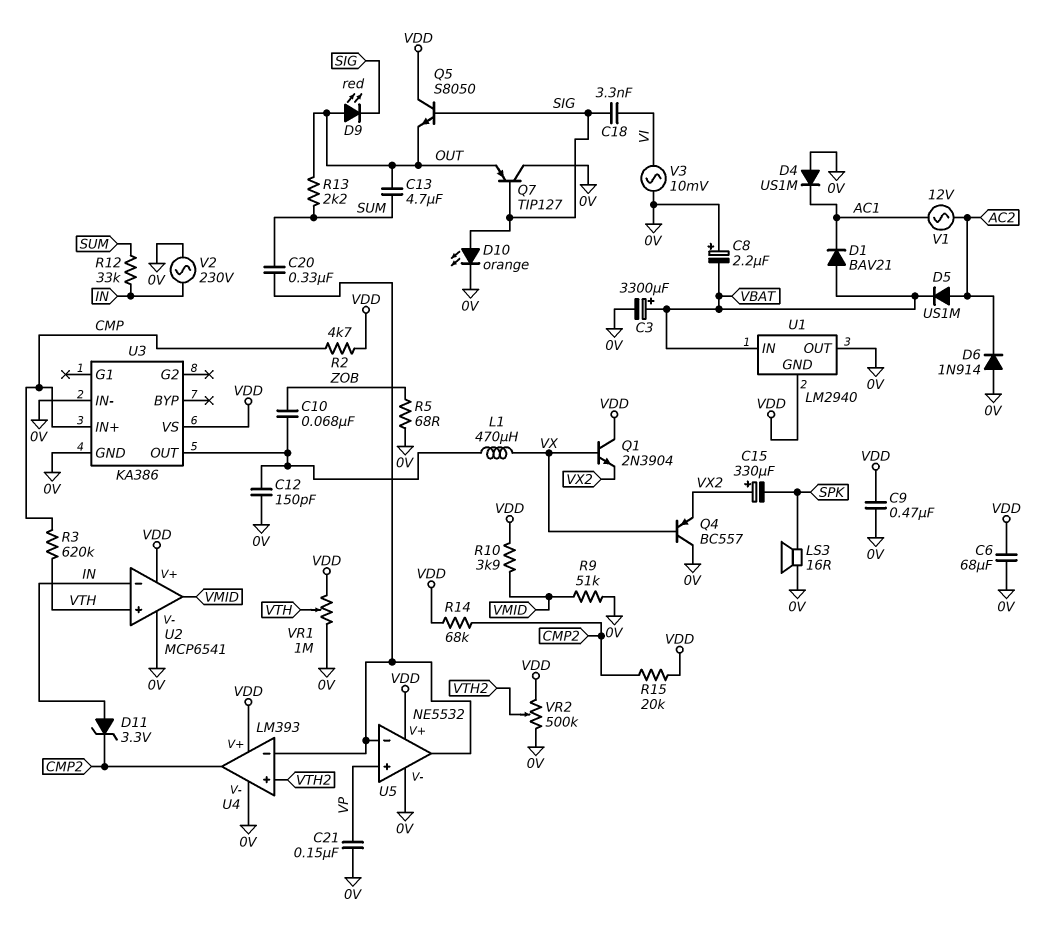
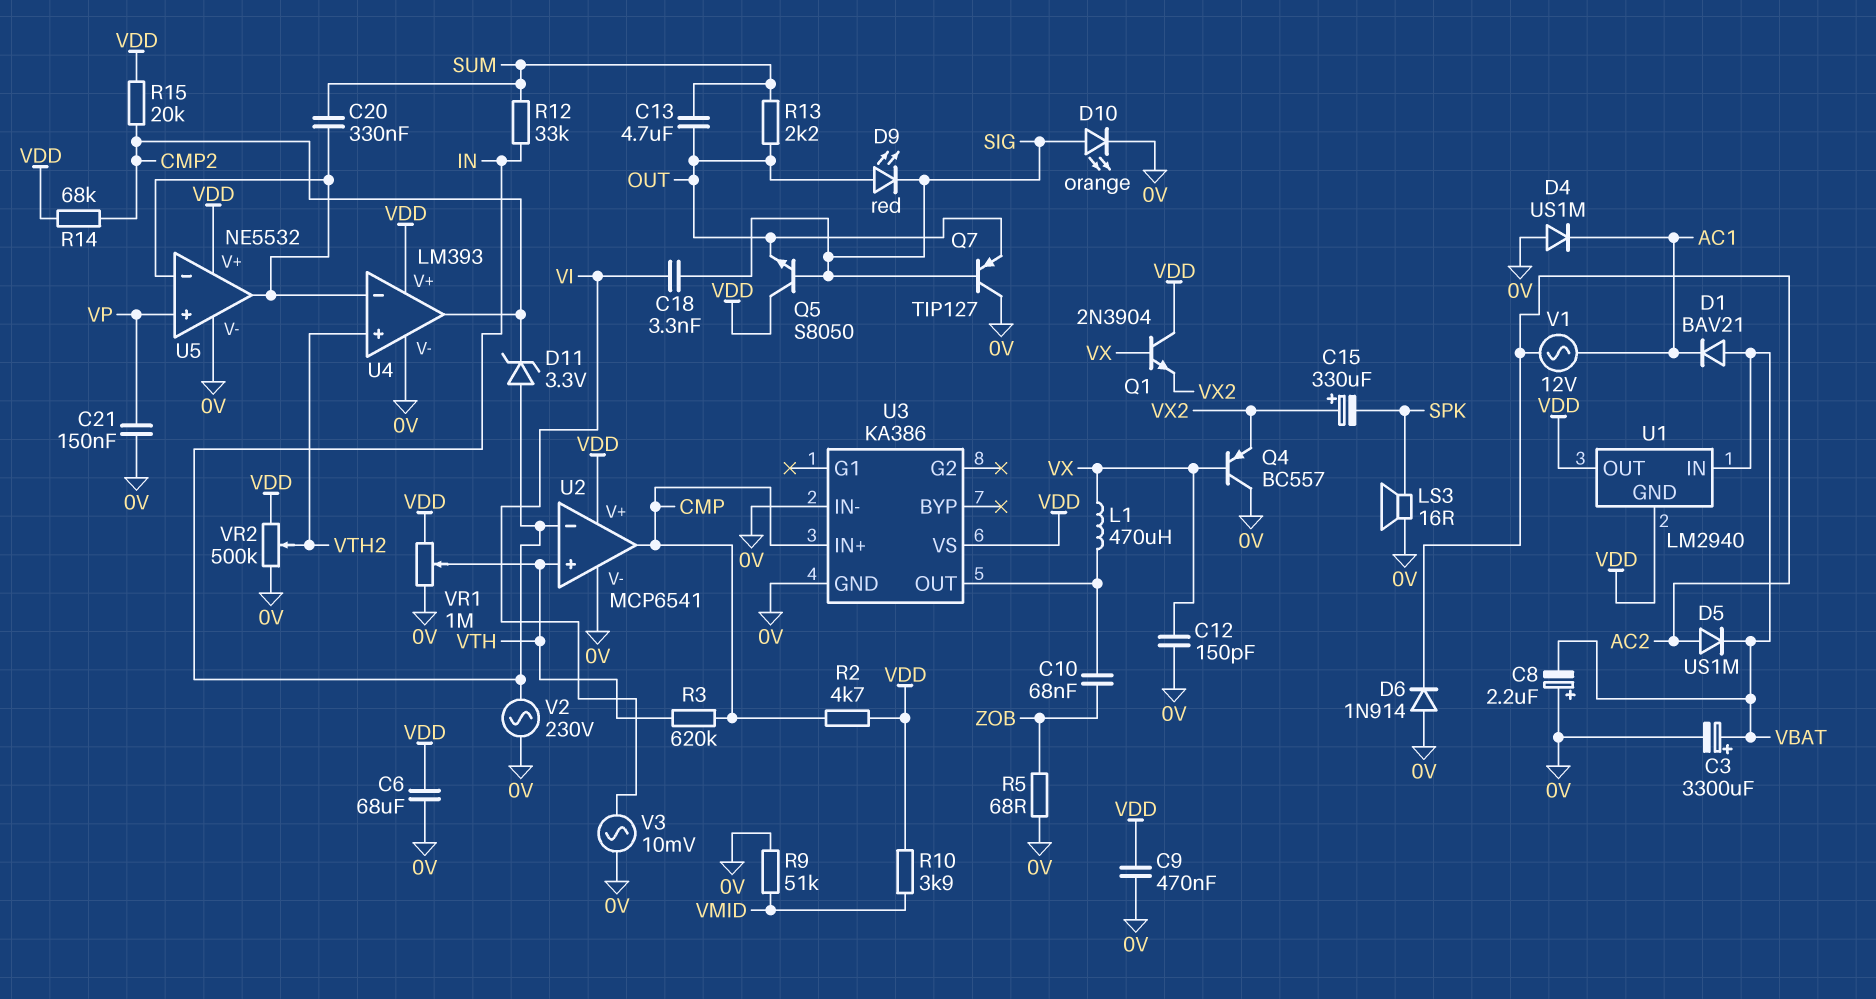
C12: 150pF (0V, U3/OUT) -> 150pF (0V, VX)
U1 pin OUT: 0V -> VDD
U2 pin out: VMID -> CMP

